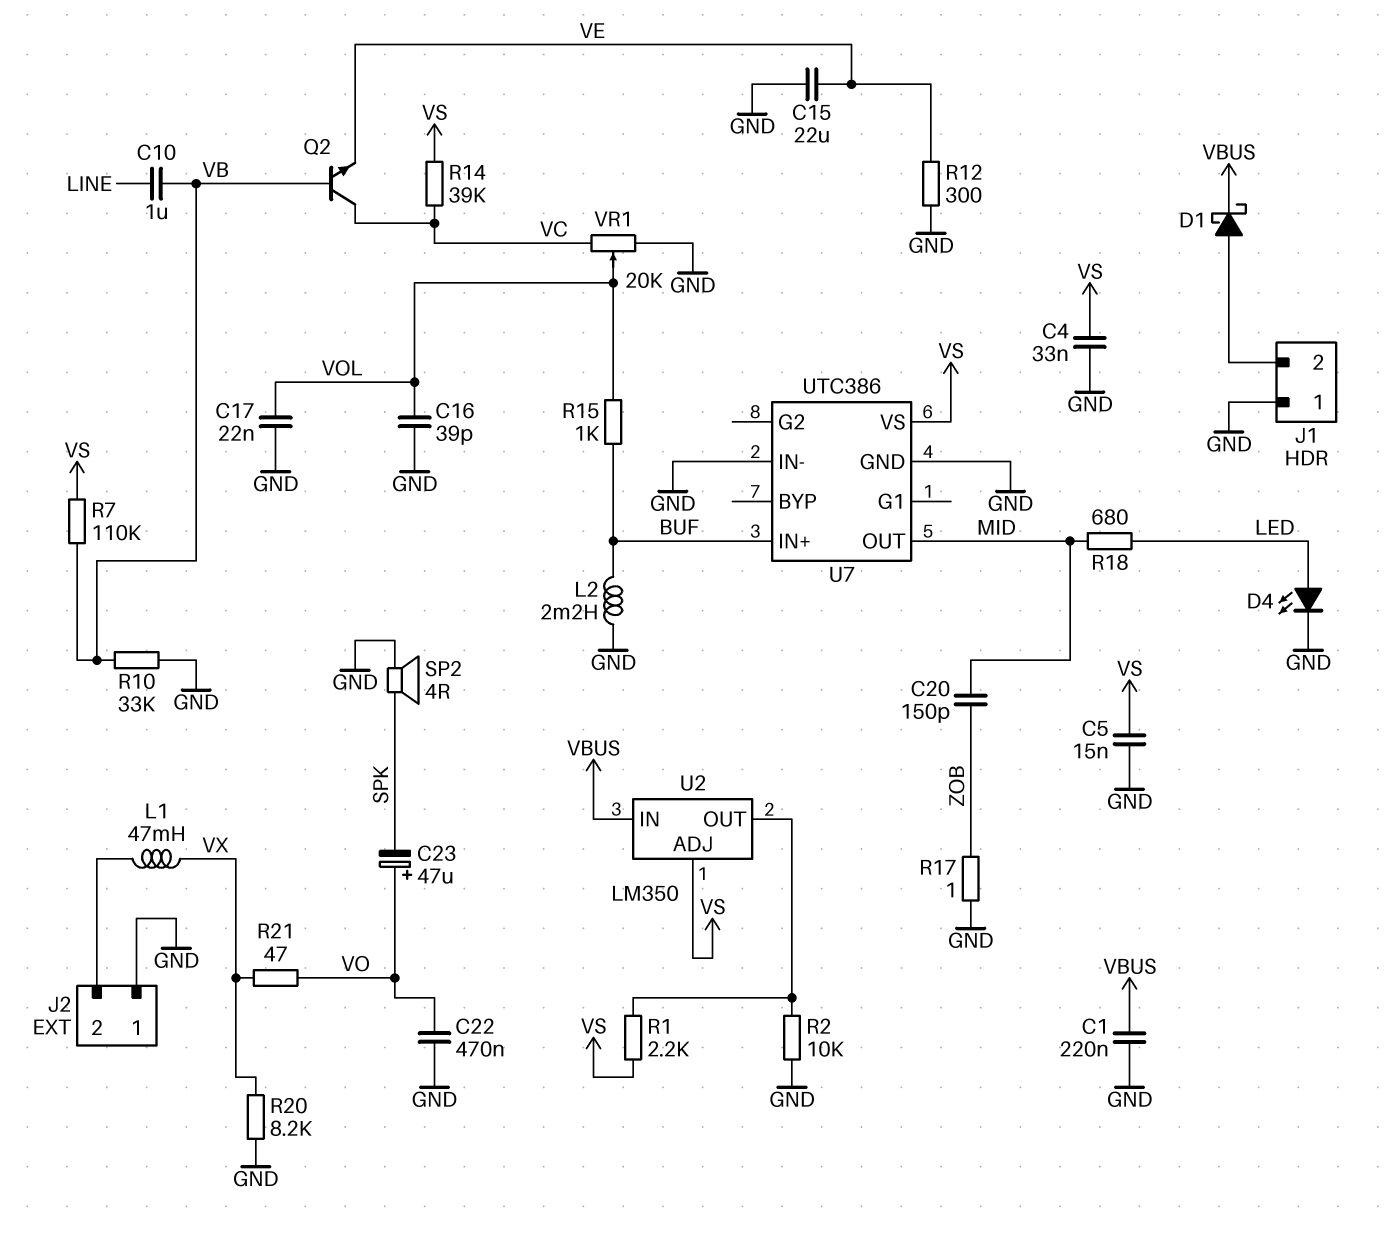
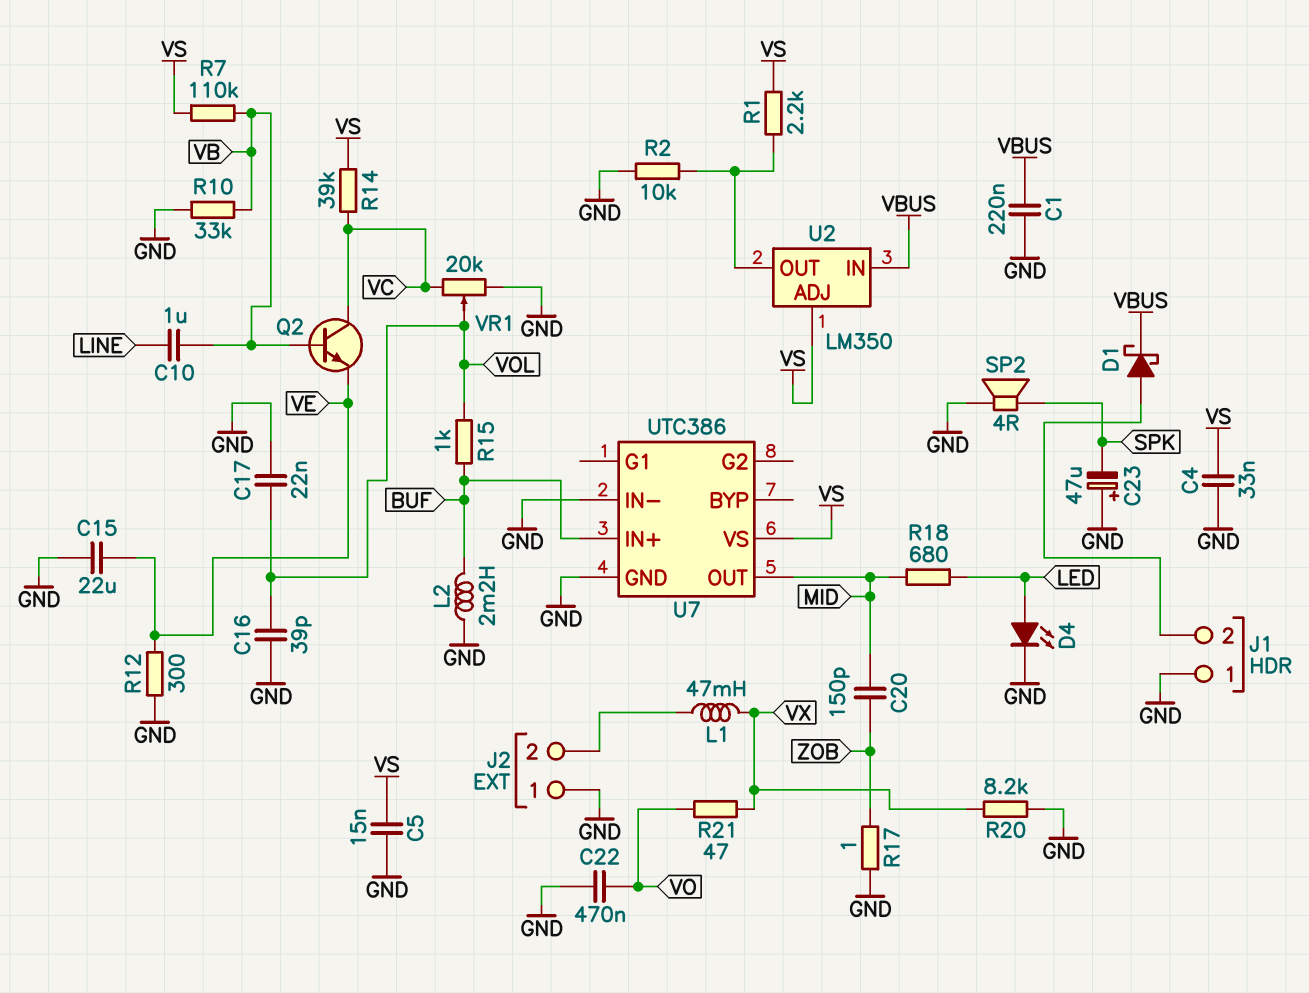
C23: 47uF (plus VO, minus SPK) -> 47uF (plus GND, minus SPK)

